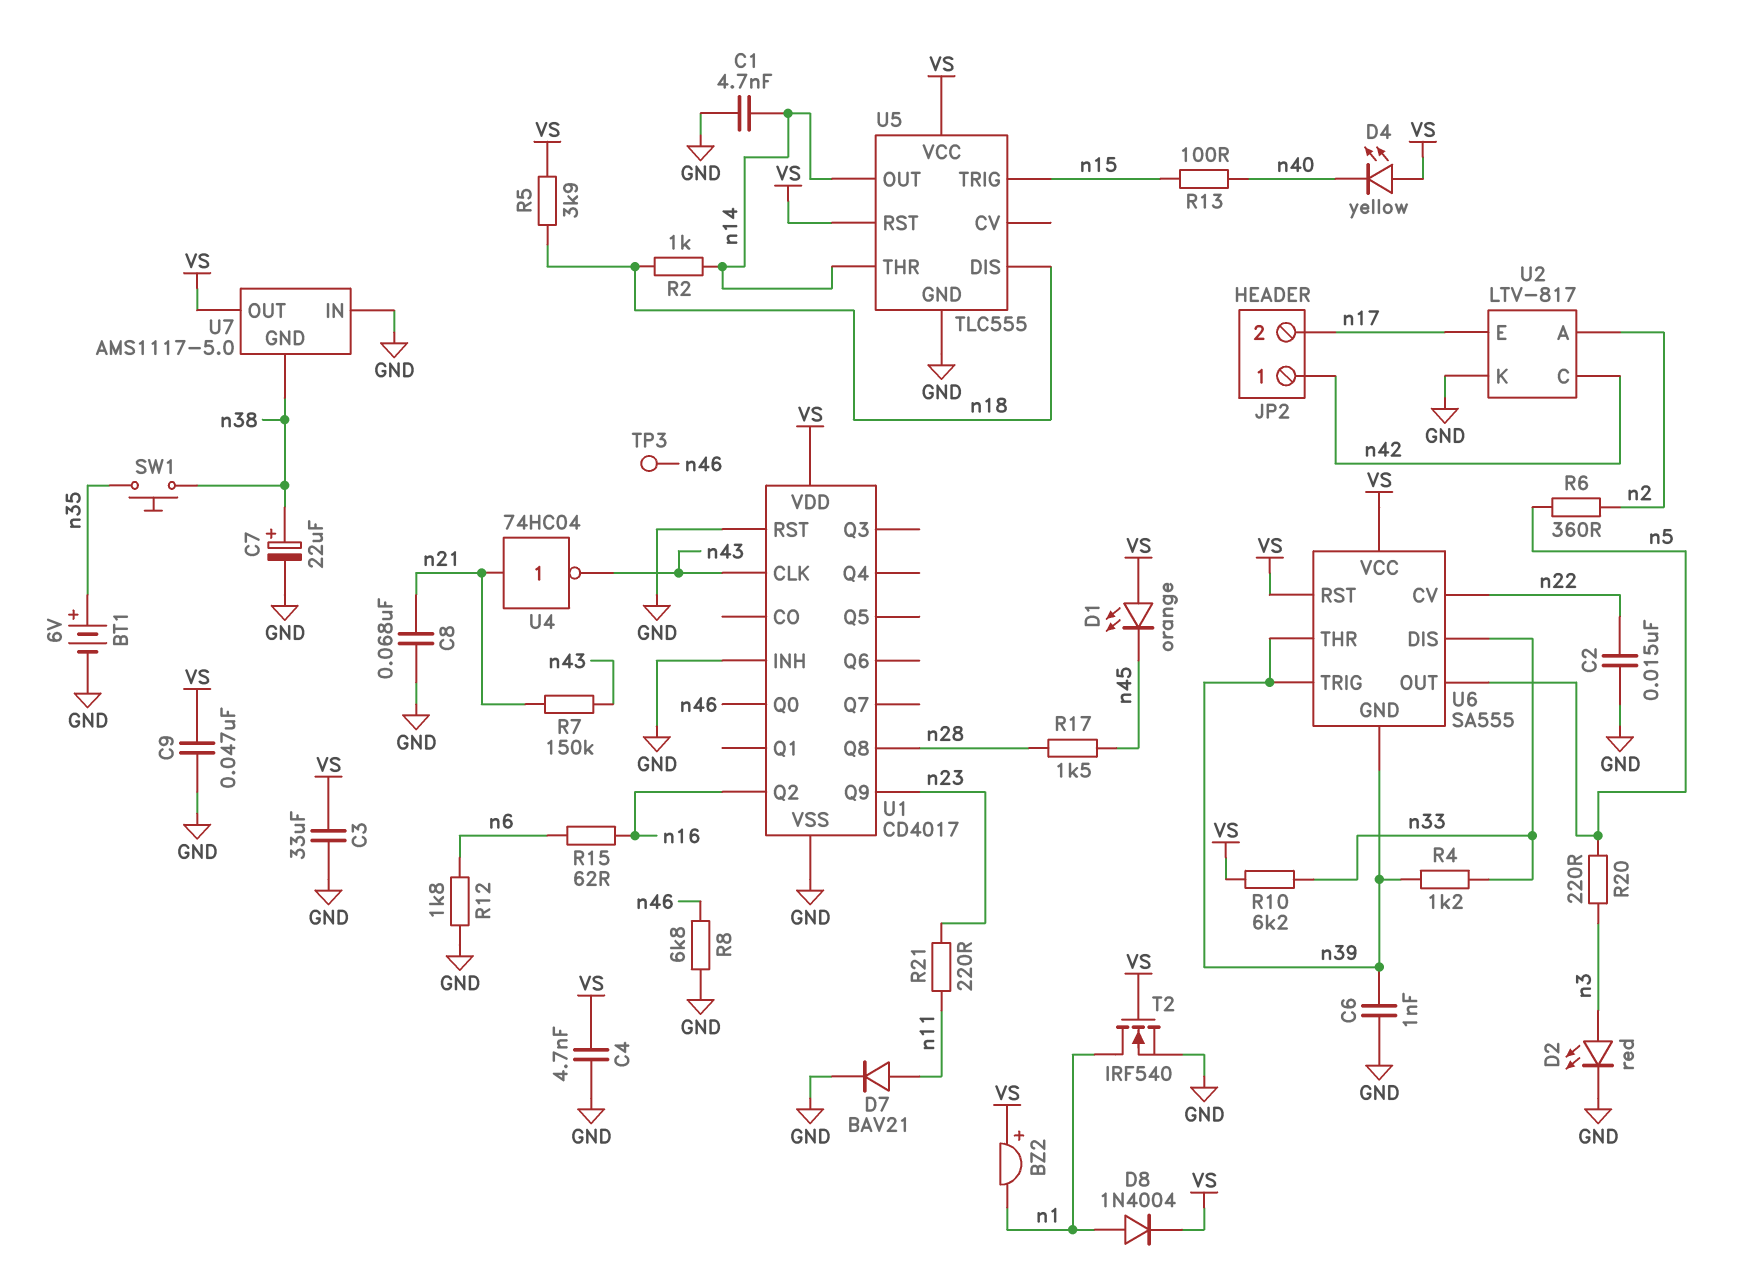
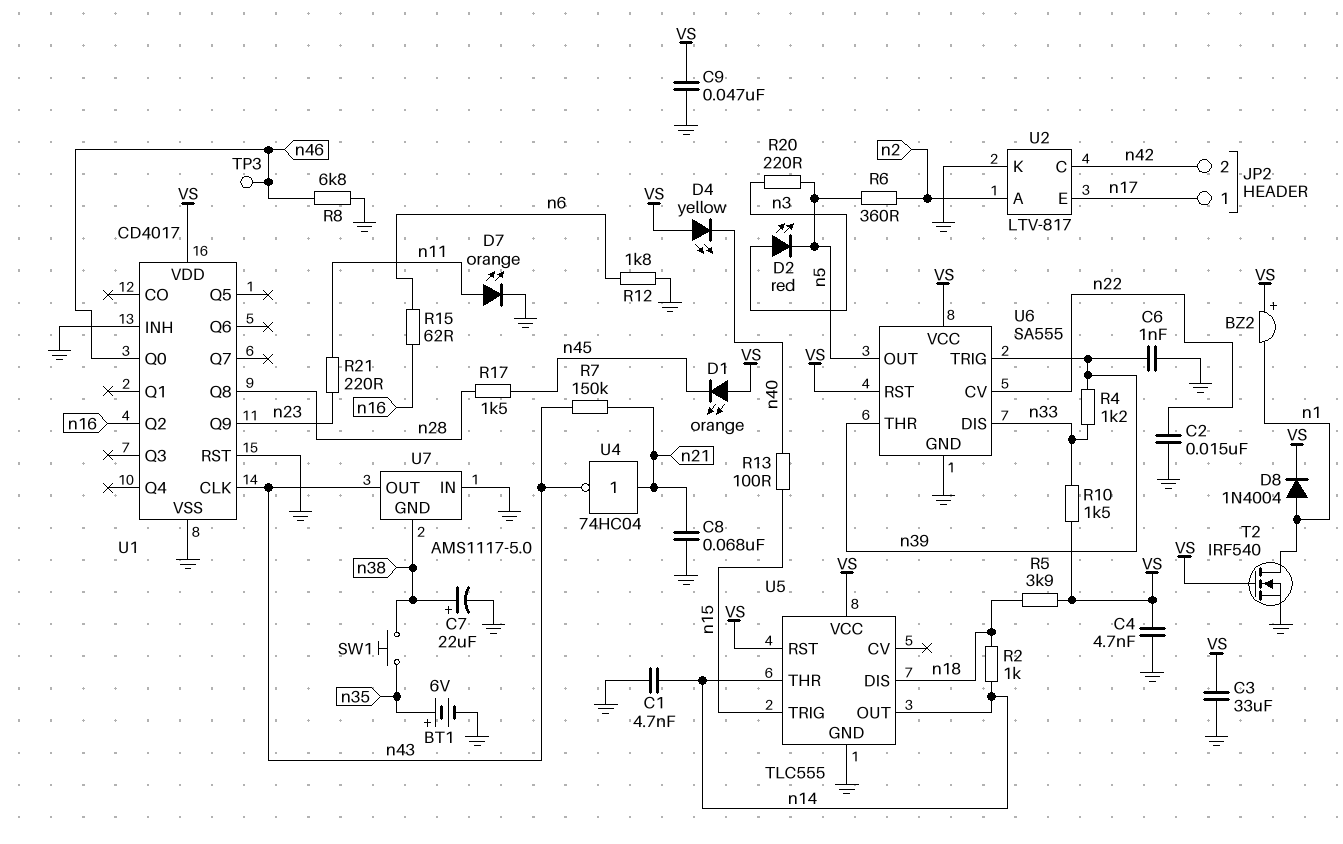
D2: LED red (A n3, K GND) -> LED red (A n3, K n5)
D7: diode BAV21 (A n11, K GND) -> LED orange (A n11, K GND)
JP2 pin 1: n42 -> n17
JP2 pin 2: n17 -> n42
R10: 6.2k (VS, n33) -> 1.5k (VS, n33)
U6 pin GND: n39 -> GND
U7 pin OUT: VS -> n43

